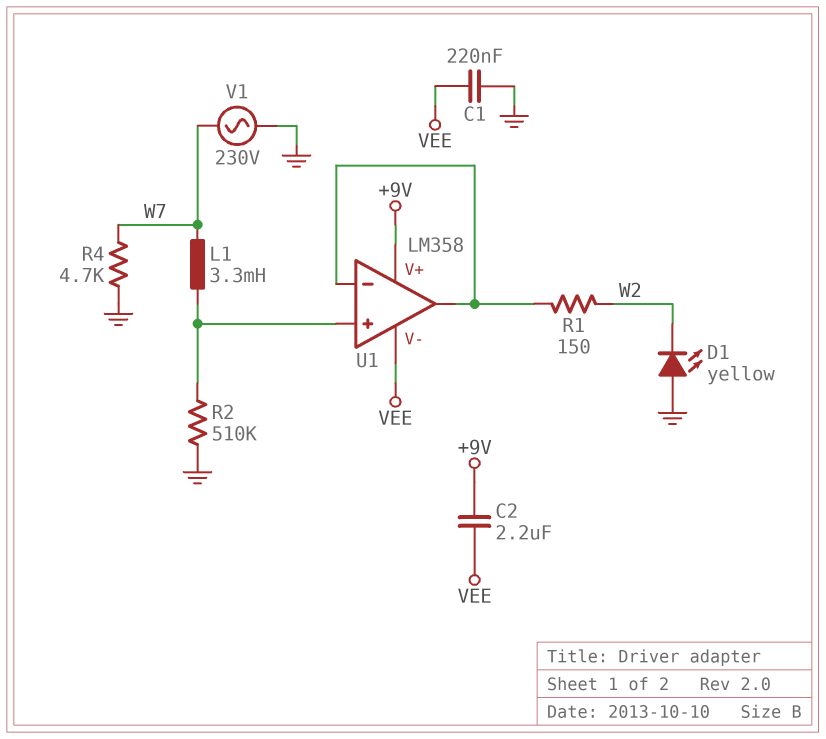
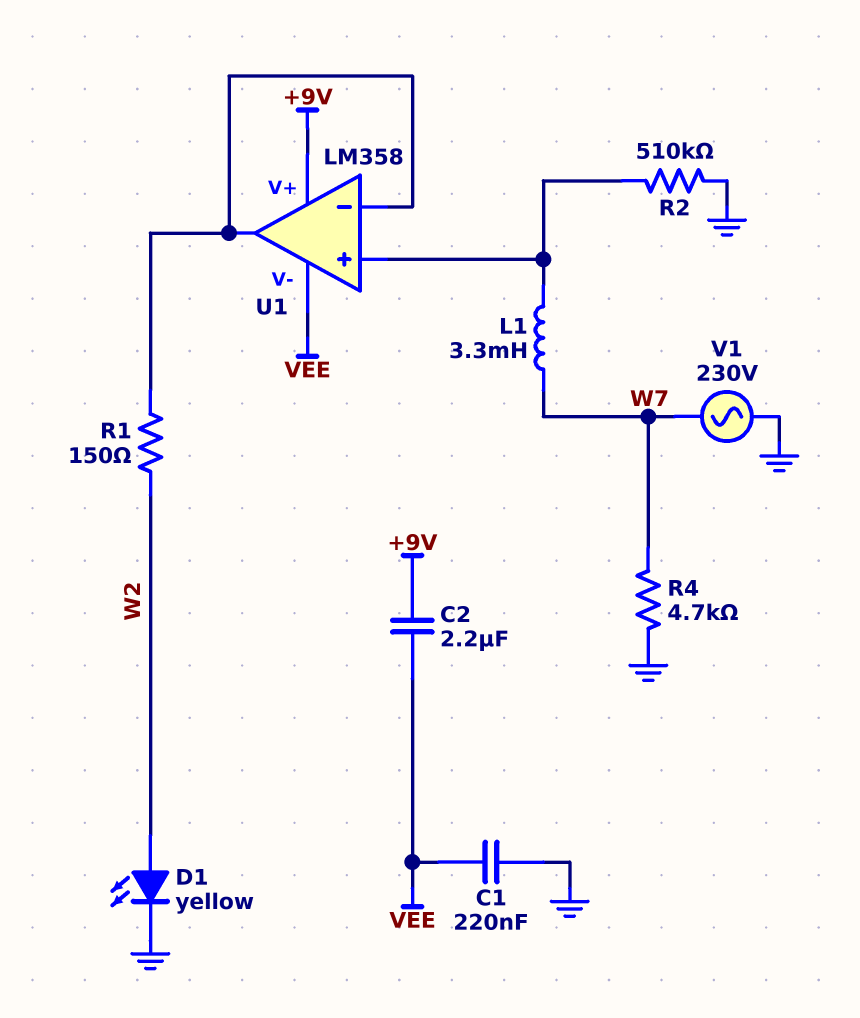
D1: LED yellow (A GND, K W2) -> LED yellow (A W2, K GND)

